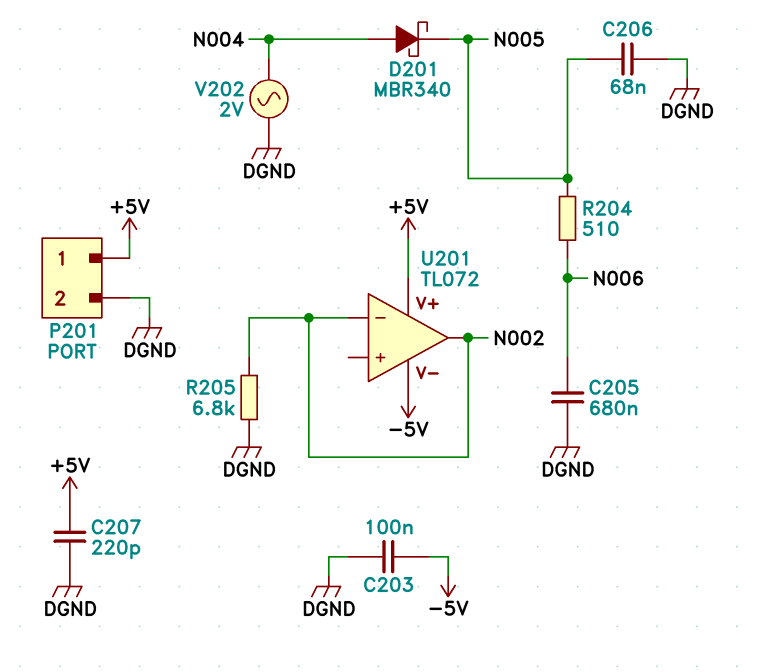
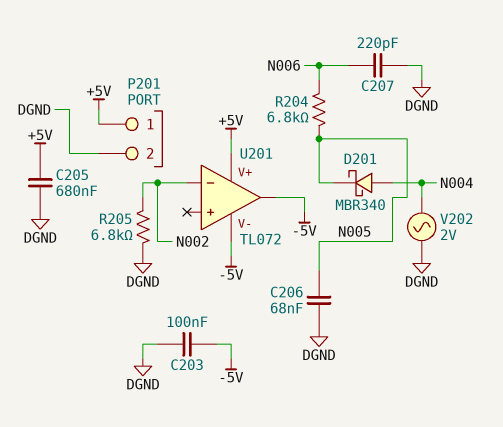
C205: 680nF (DGND, N006) -> 680nF (+5V, DGND)
C207: 220pF (+5V, DGND) -> 220pF (DGND, N006)
R204: 510 (N005, N006) -> 6.8k (N005, N006)
U201 pin out: N002 -> -5V

